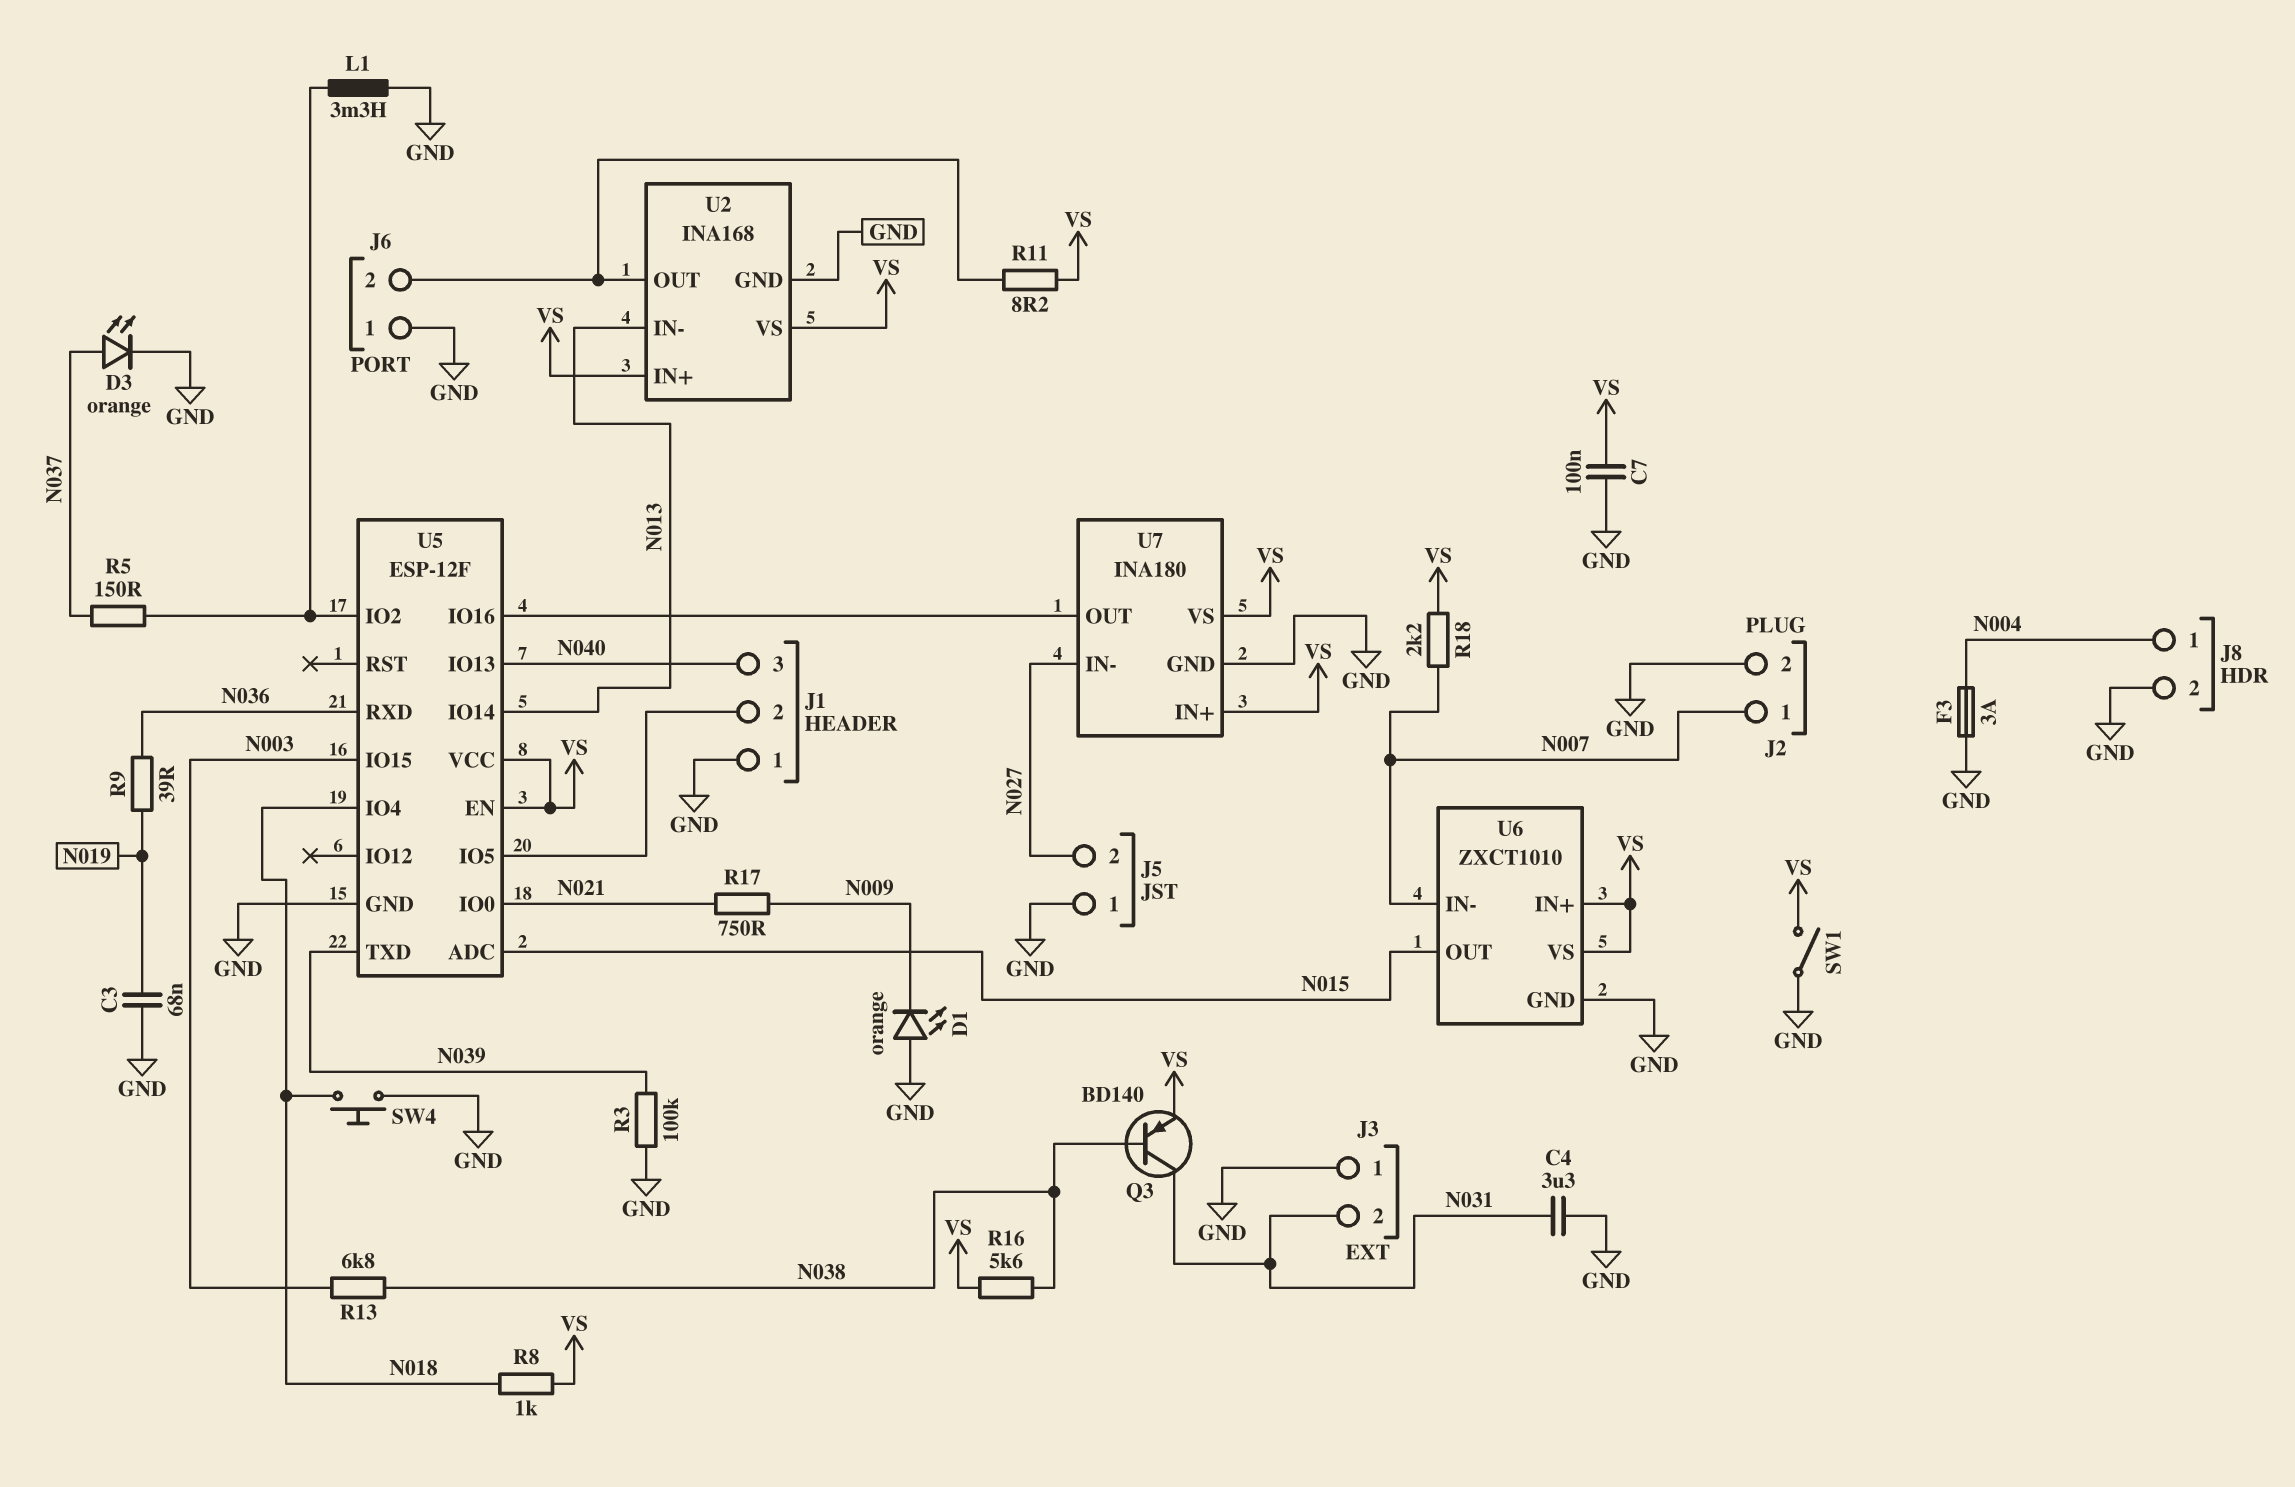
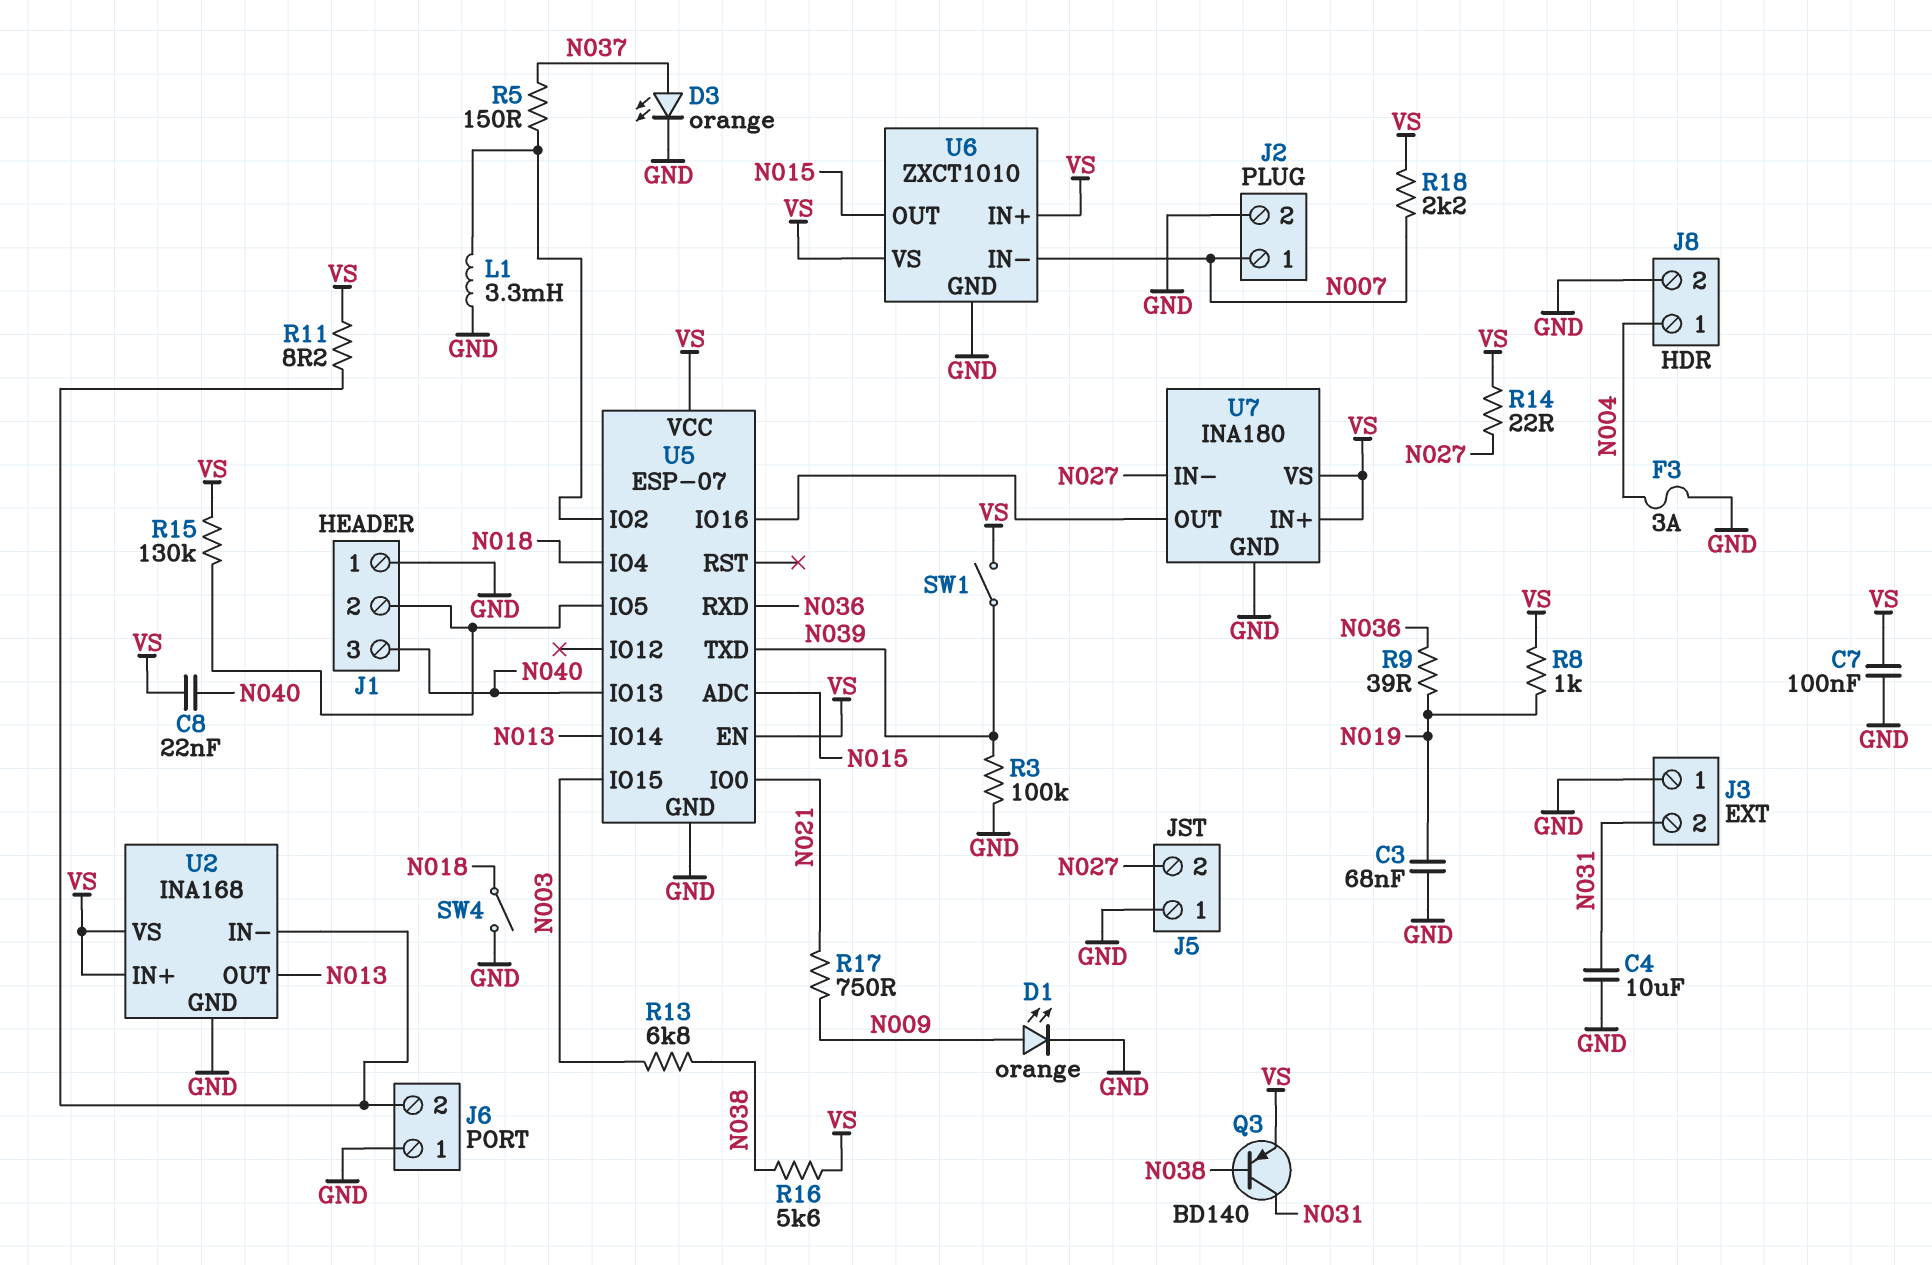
C4: 3.3uF (GND, N031) -> 10uF (GND, N031)
C8: none -> 22nF (N040, VS)
D1: LED orange (A GND, K N009) -> LED orange (A N009, K GND)
R8: 1k (N018, VS) -> 1k (N019, VS)
R14: none -> 22 (N027, VS)
R15: none -> 130k (J1/2, VS)
SW1: switch (GND, VS) -> switch (N039, VS)
SW4: button (GND, N018) -> switch (GND, N018)
U2 pin IN-: N013 -> J6/2
U2 pin OUT: J6/2 -> N013
U5: ESP-12F -> ESP-07

